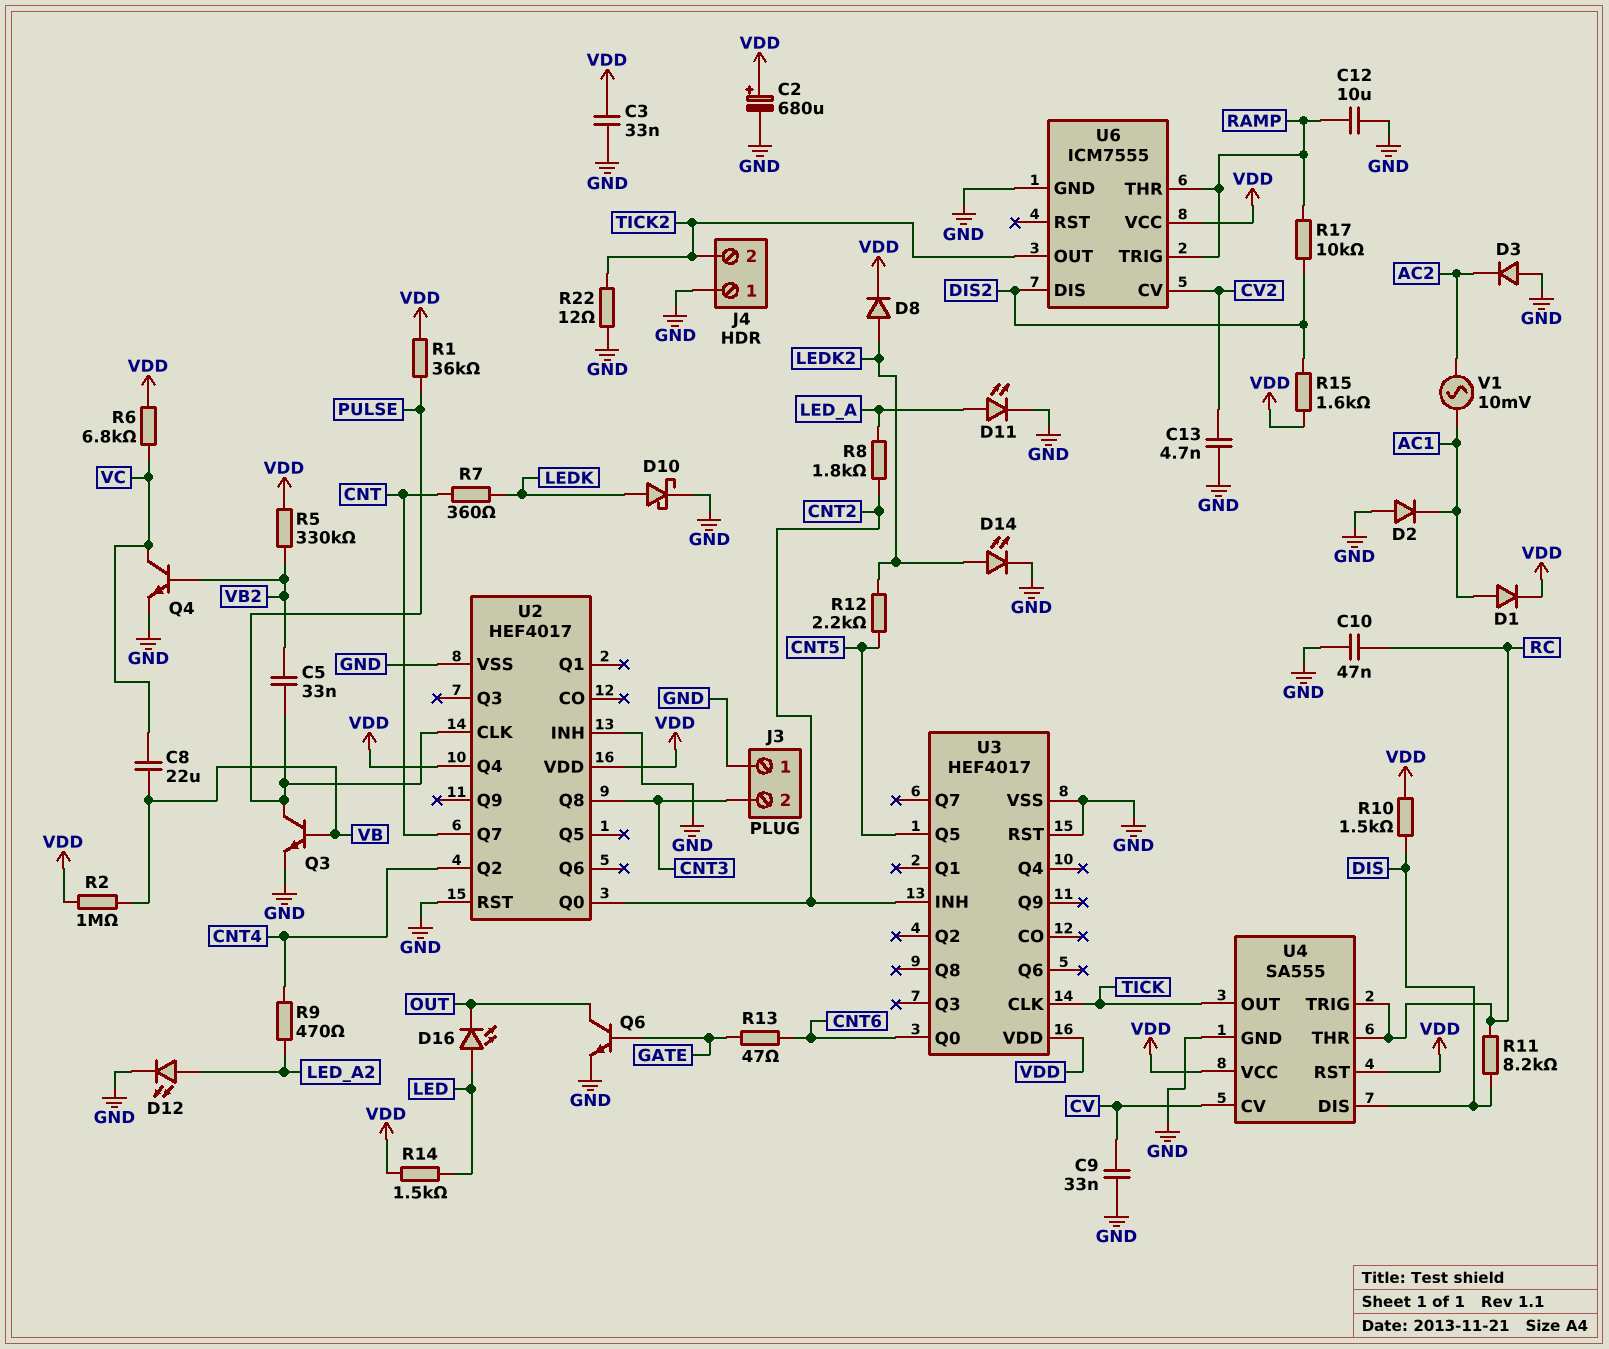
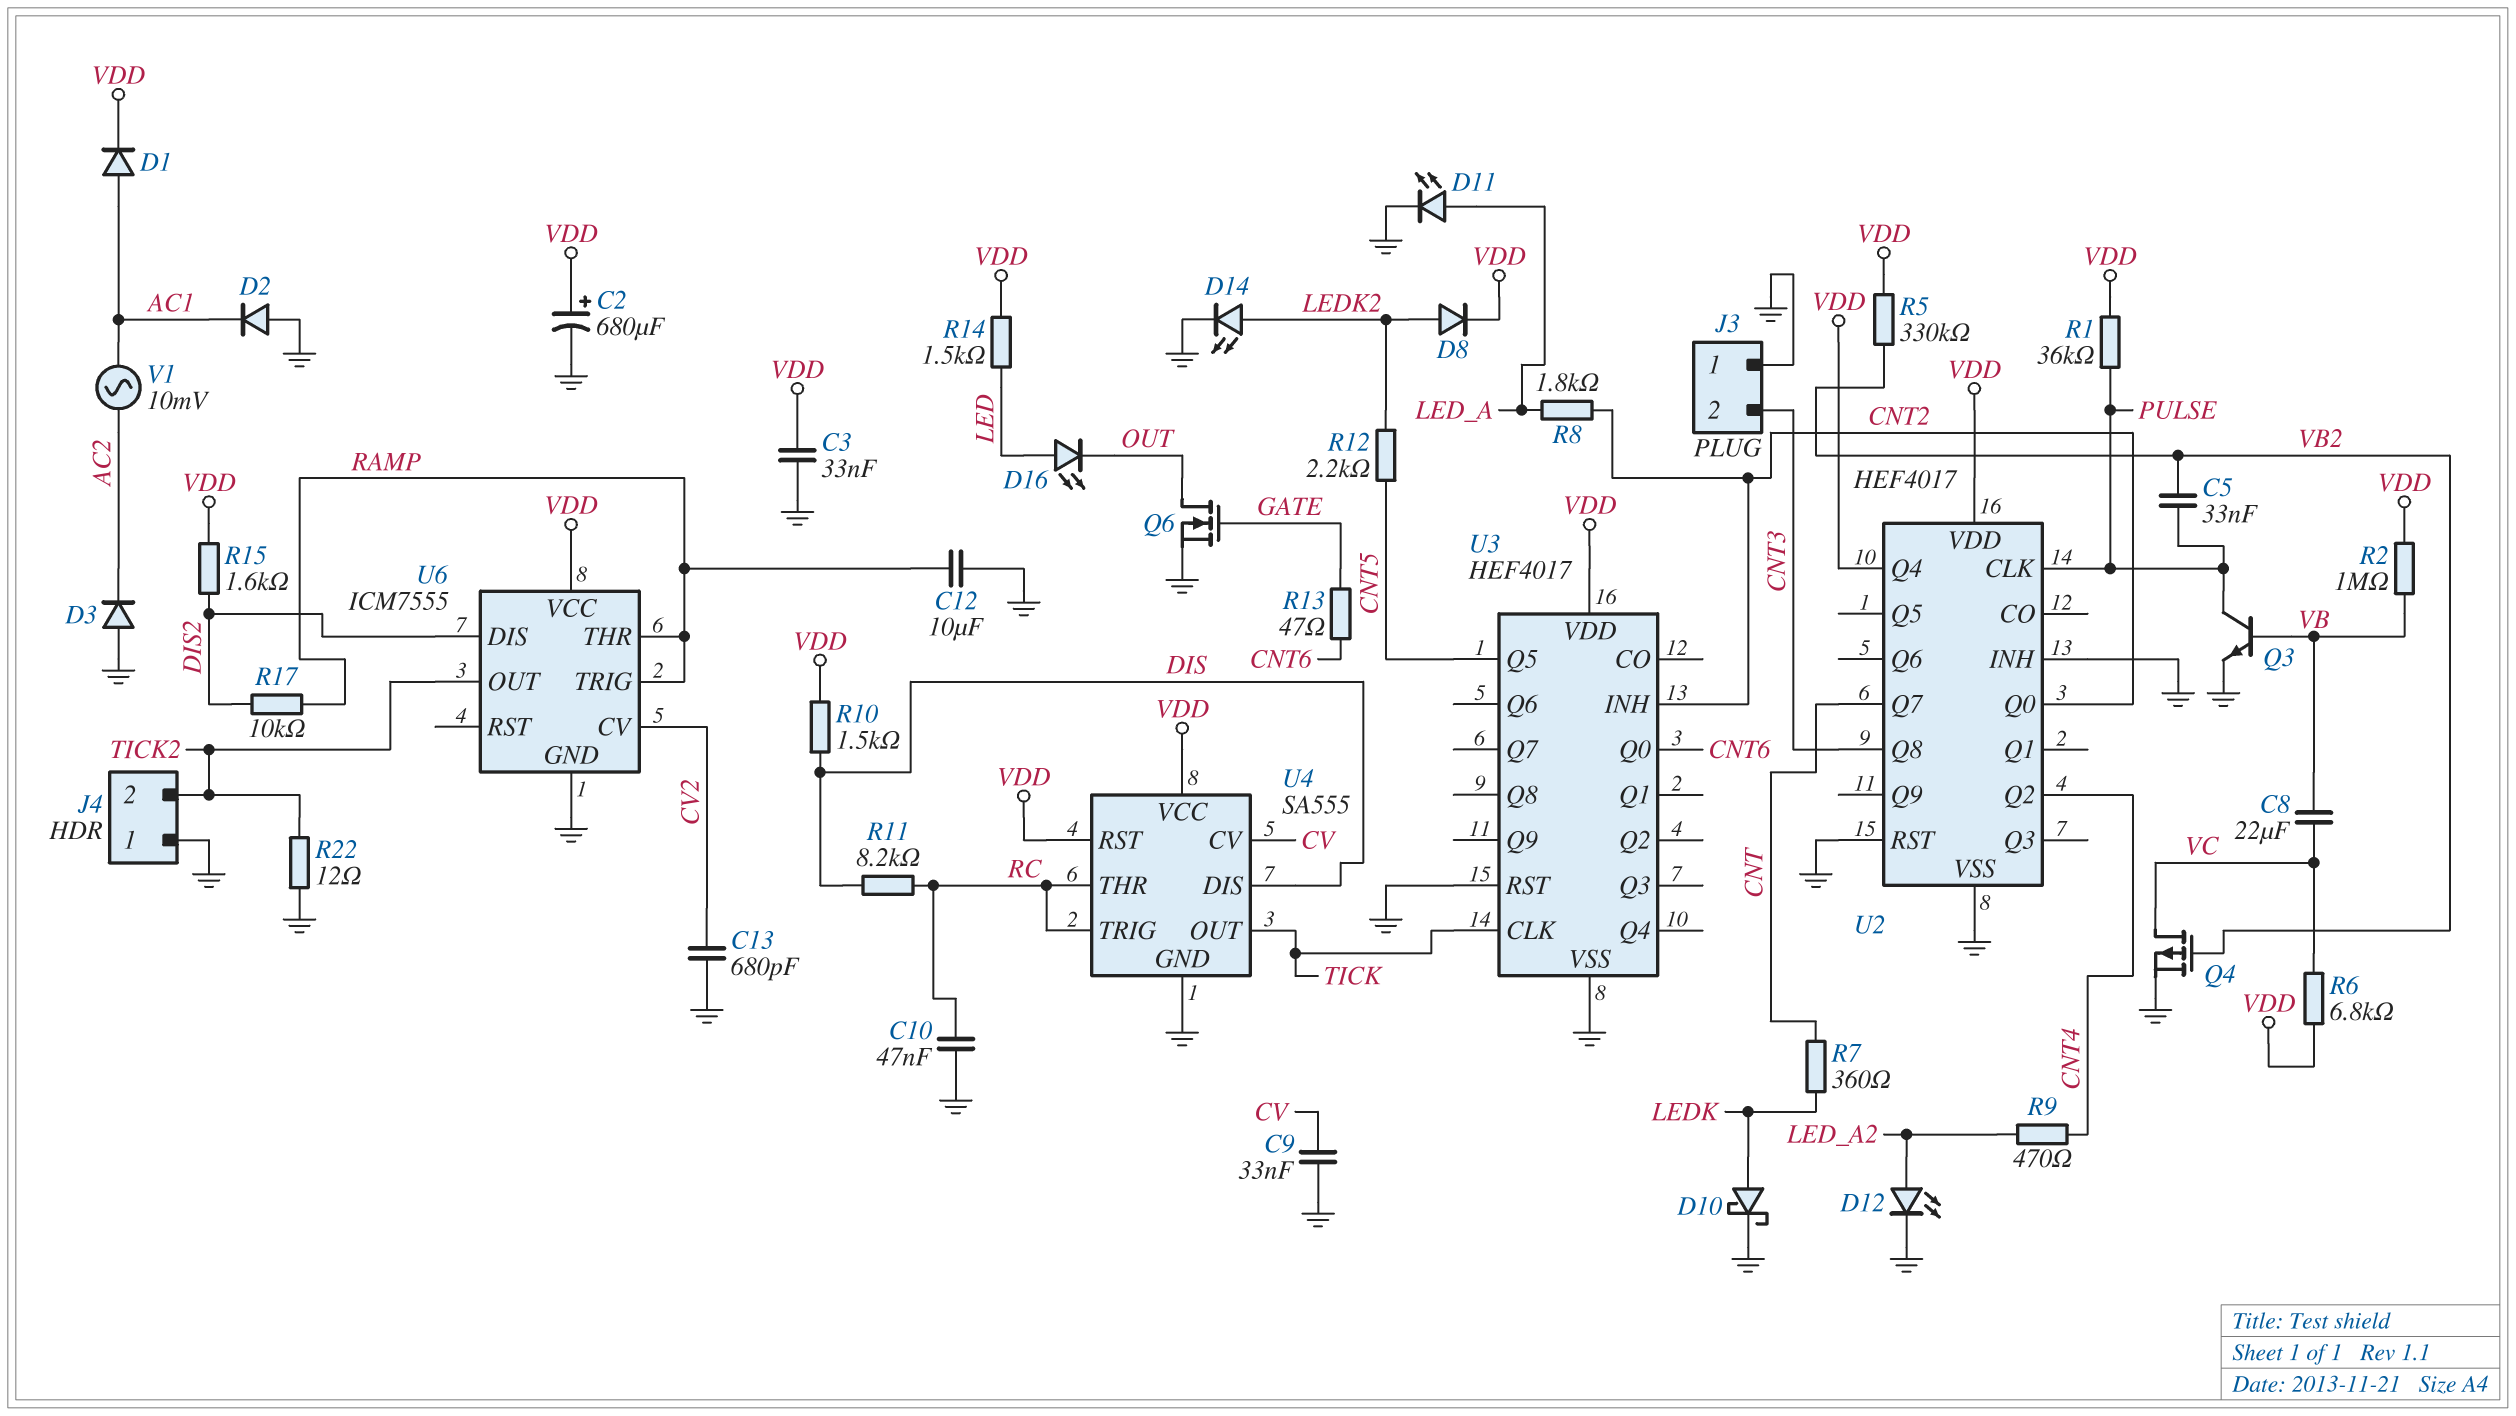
C13: 4.7nF (CV2, GND) -> 680pF (CV2, GND)
Q4: NPN (B VB2, C VC, E GND) -> PMOS (G VB2, D VC, S GND)
Q6: NPN (B GATE, C OUT, E GND) -> NMOS (G GATE, D OUT, S GND)

